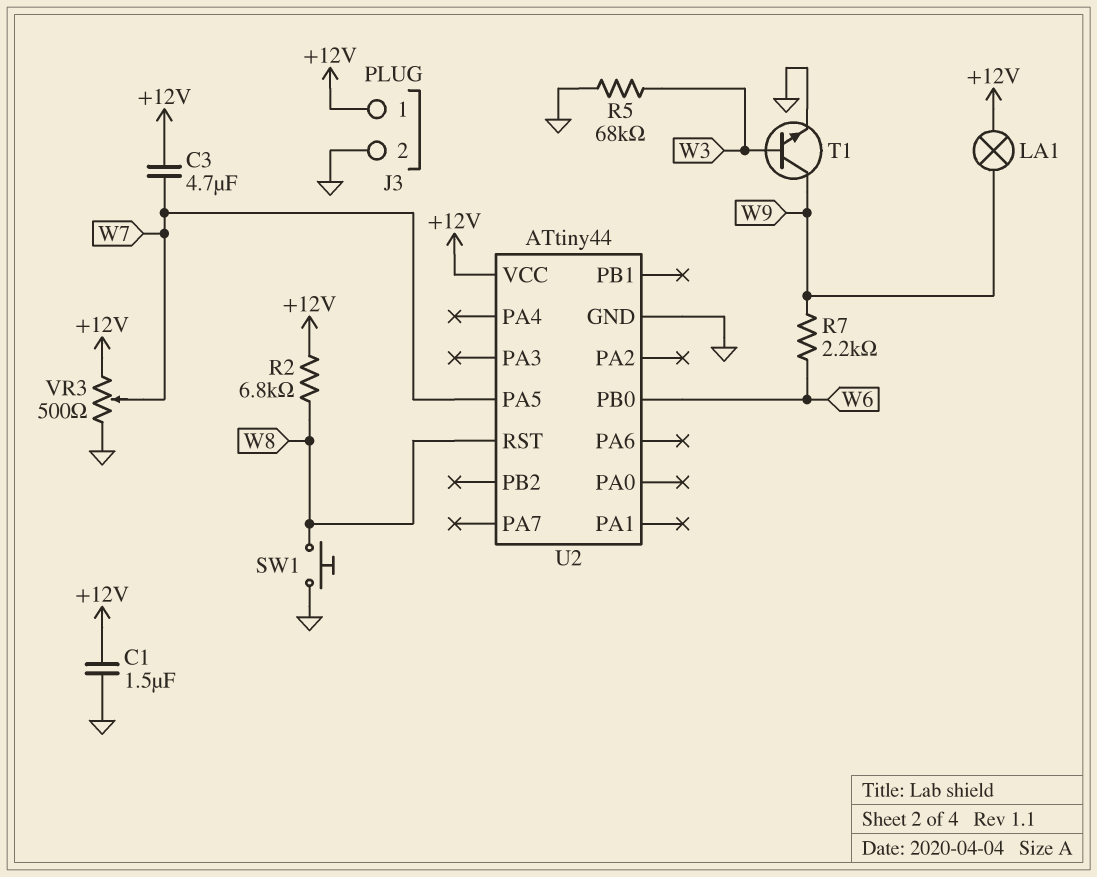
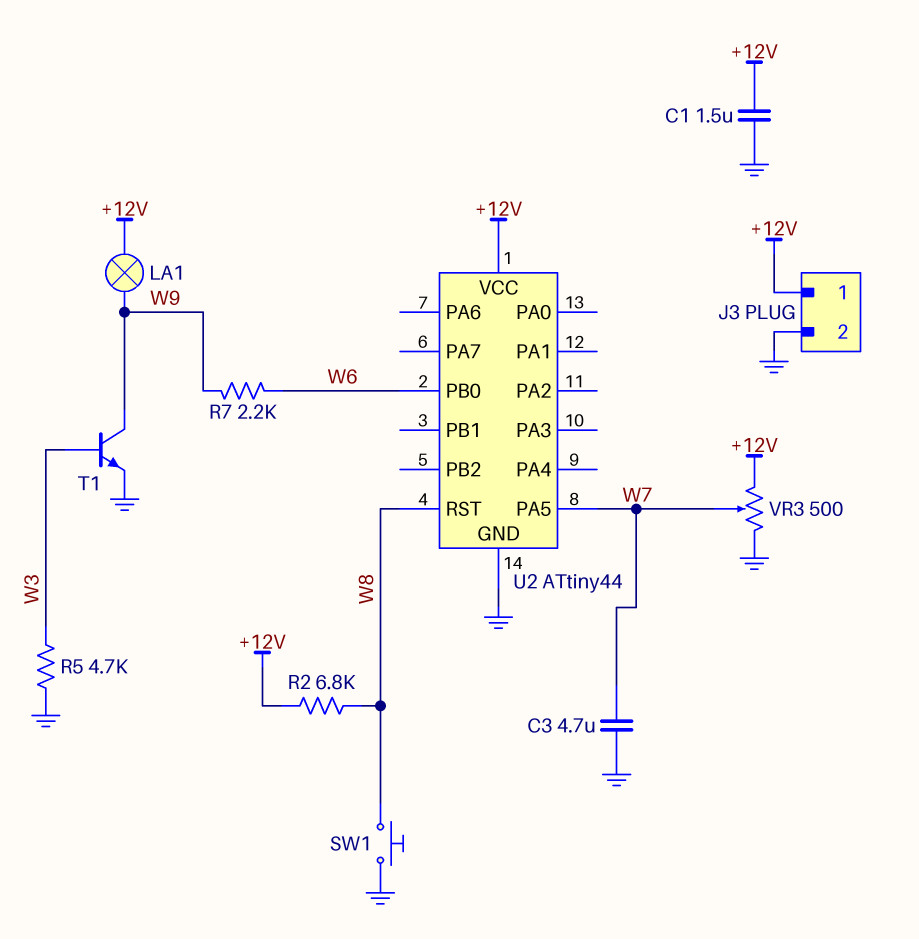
C3: 4.7uF (+12V, W7) -> 4.7uF (GND, W7)
R5: 68k (GND, W3) -> 4.7k (GND, W3)

